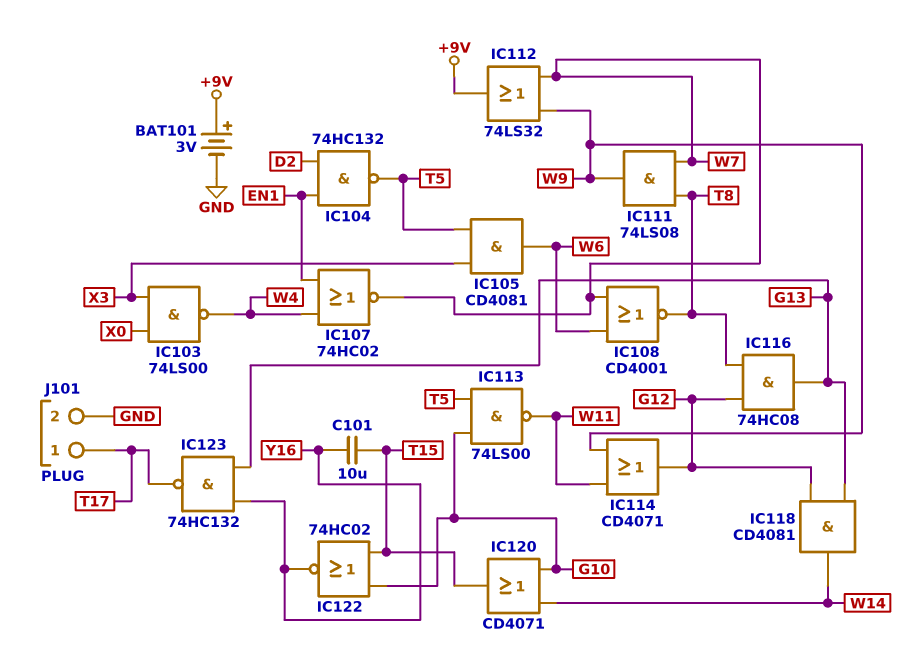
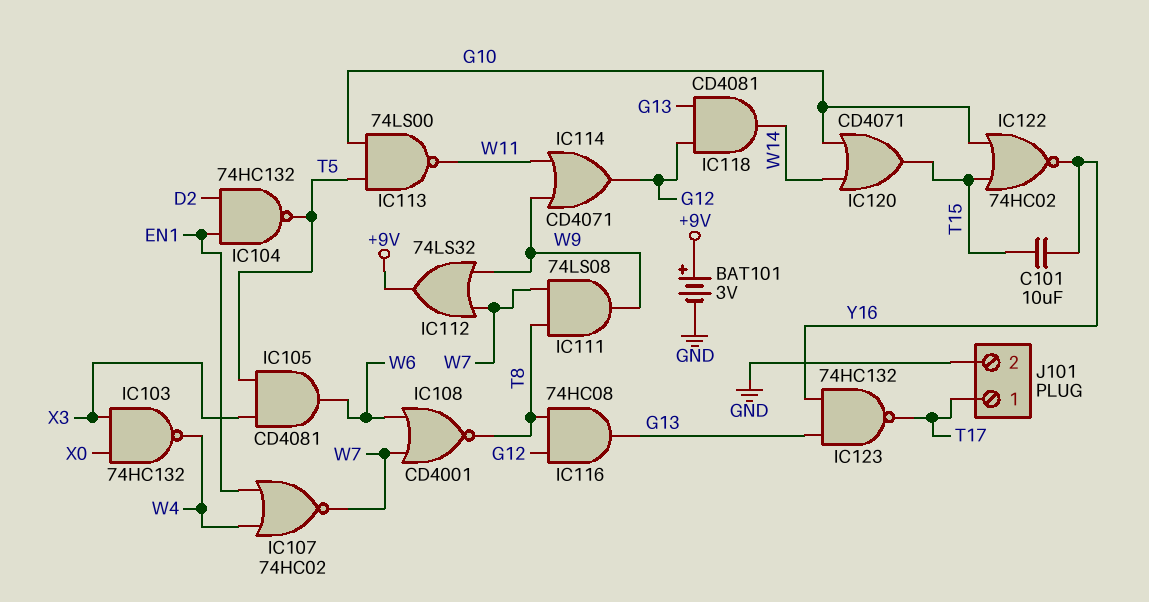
IC103: NAND 74LS00 (in X0, in X3, out W4) -> NAND 74HC132 (in X0, in X3, out W4)

